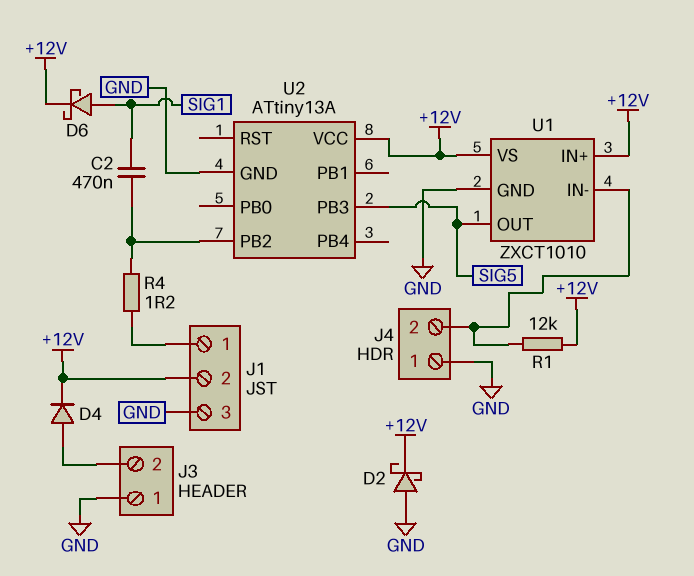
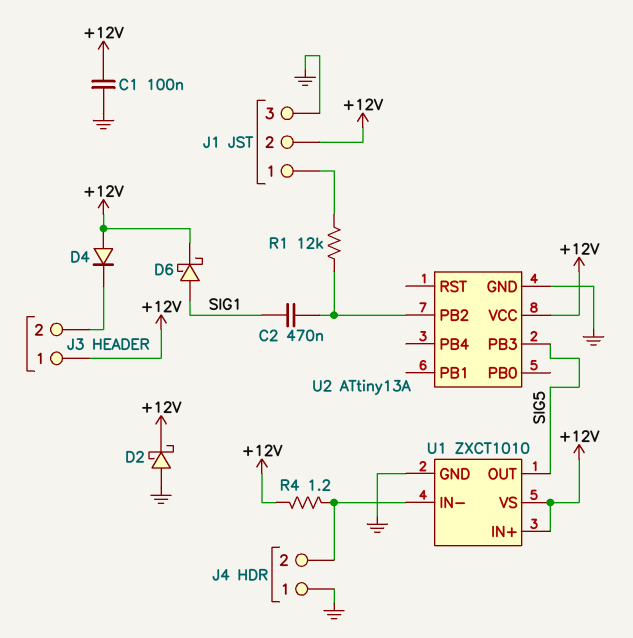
C1: none -> 100nF (+12V, GND)
D4: diode (A J3/2, K +12V) -> diode (A +12V, K J3/2)
J3 pin 1: GND -> +12V
R1: 12k (+12V, J4/2) -> 12k (J1/1, U2/PB2)
R4: 1.2 (J1/1, U2/PB2) -> 1.2 (+12V, J4/2)

